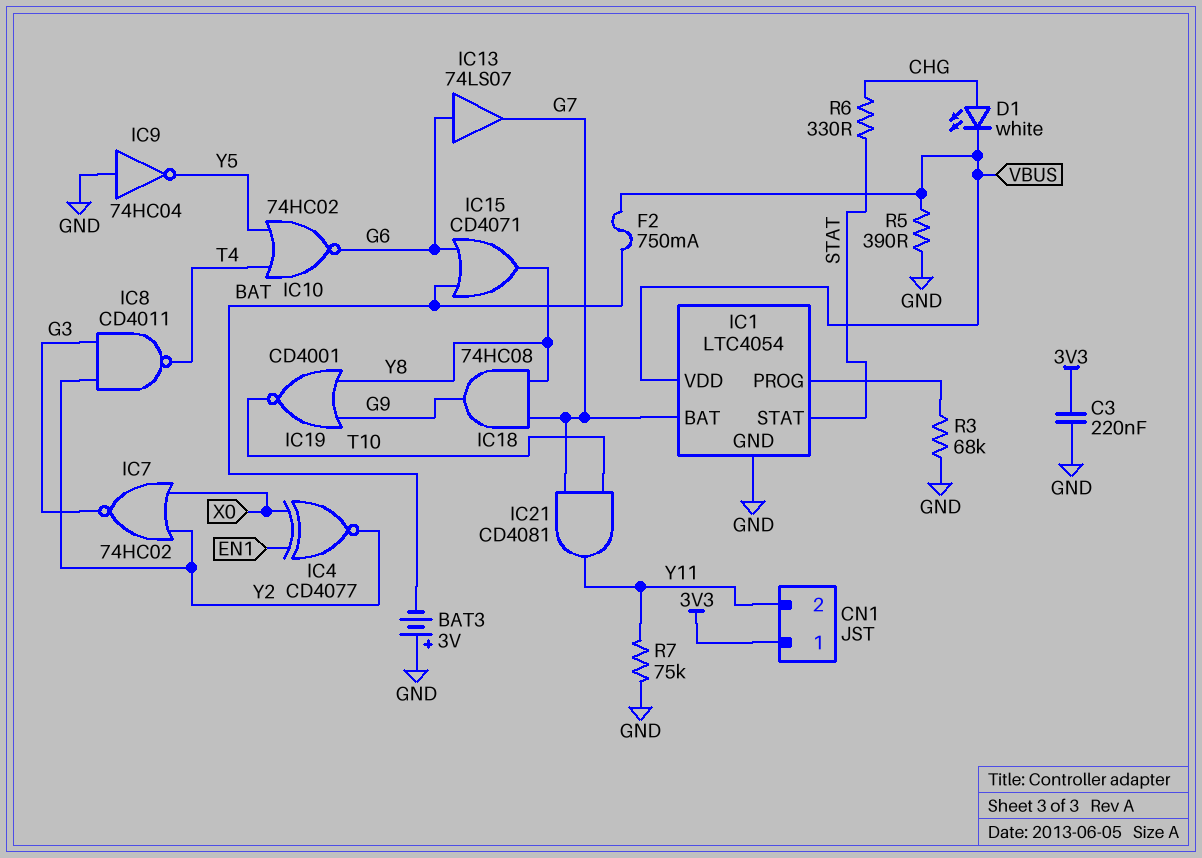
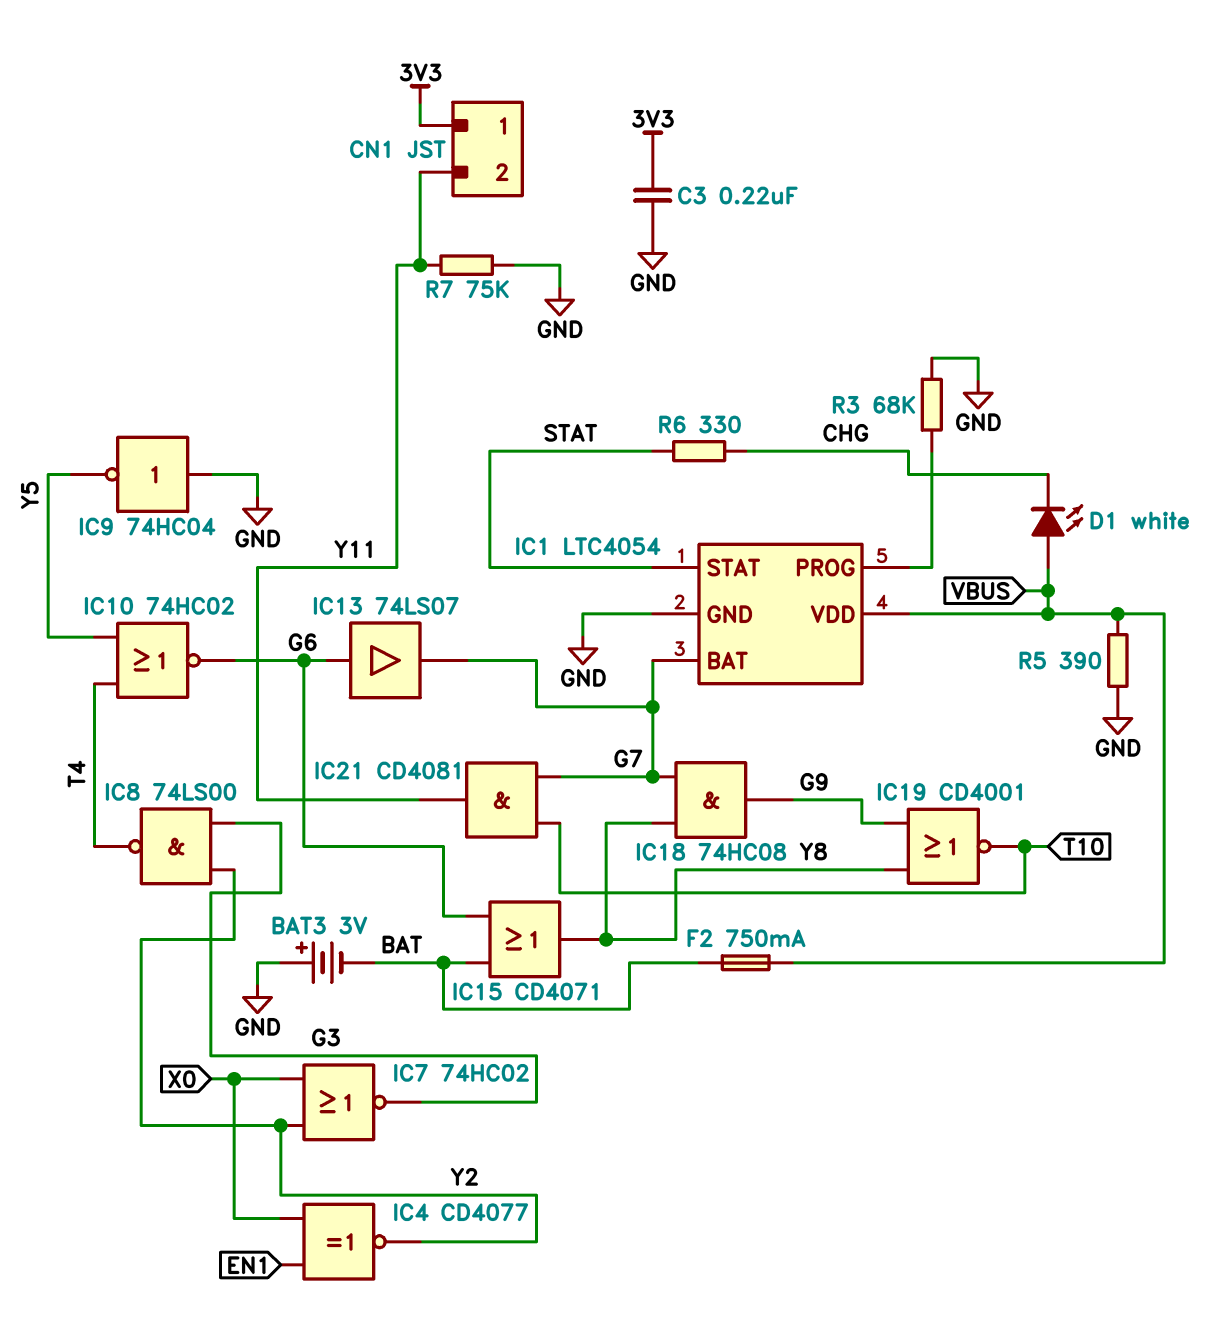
D1: LED white (A CHG, K VBUS) -> LED white (A VBUS, K CHG)
IC8: NAND CD4011 (in G3, in Y2, out T4) -> NAND 74LS00 (in G3, in Y2, out T4)

